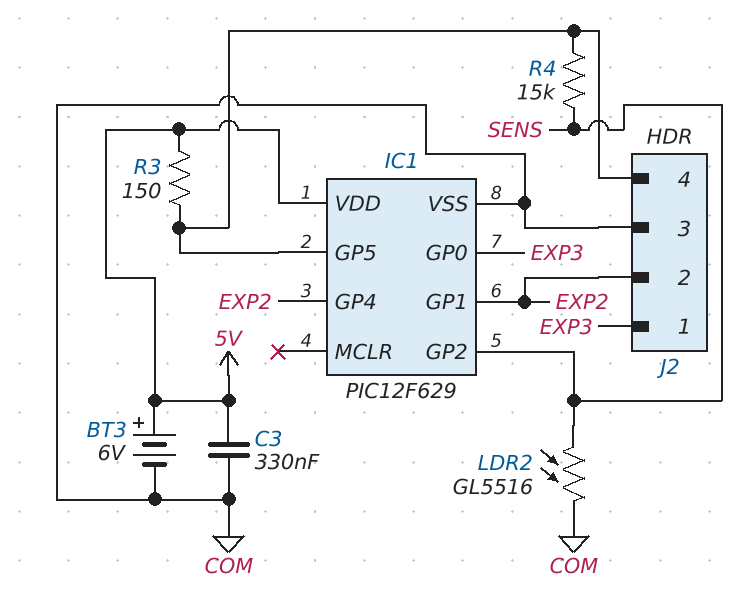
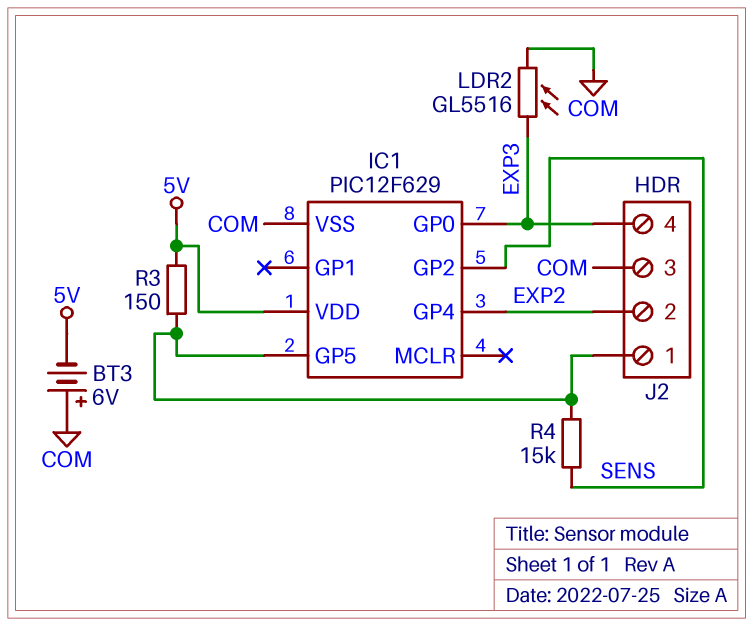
BT3: 6V (plus 5V, minus COM) -> 6V (plus COM, minus 5V)
C3: 330nF (5V, COM) -> none
IC1 pin GP1: EXP2 -> none
J2 pin 1: EXP3 -> IC1/GP5
J2 pin 4: IC1/GP5 -> EXP3
LDR2: GL5516 (COM, SENS) -> GL5516 (COM, EXP3)

